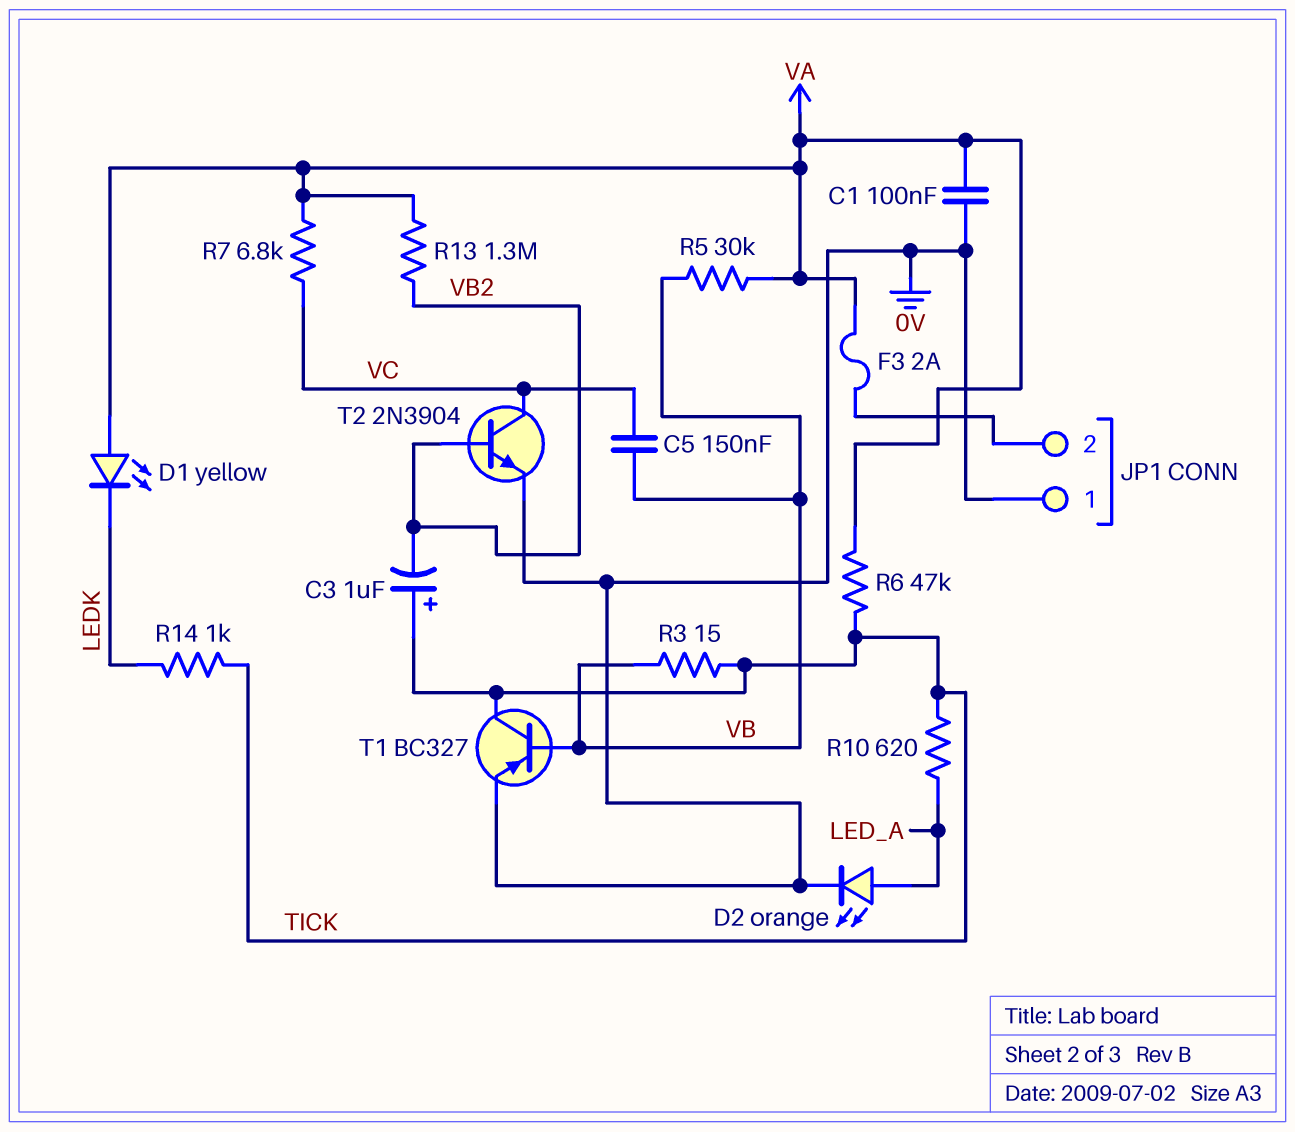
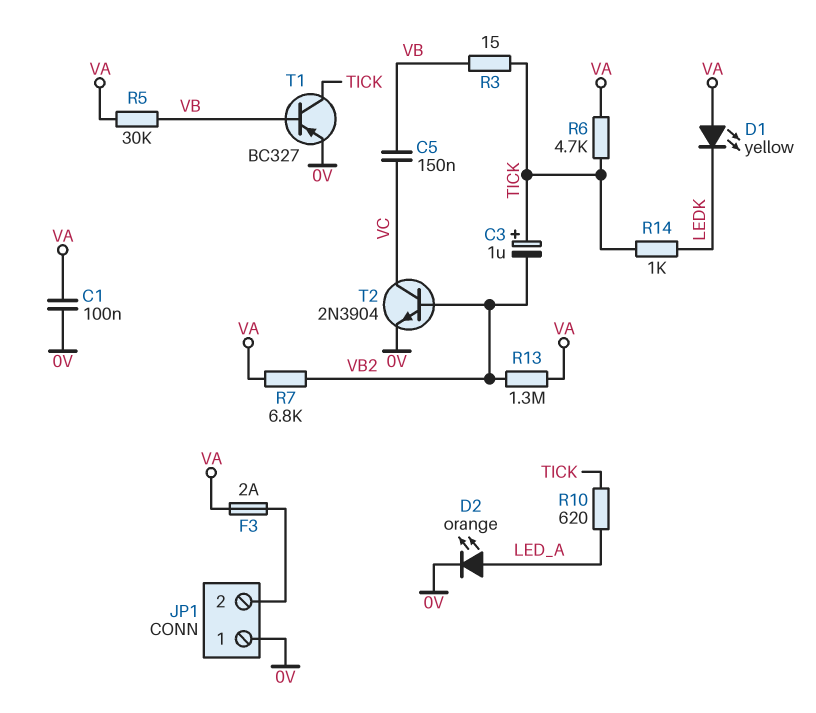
R6: 47k (TICK, VA) -> 4.7k (TICK, VA)
R7: 6.8k (VA, VC) -> 6.8k (VA, VB2)

